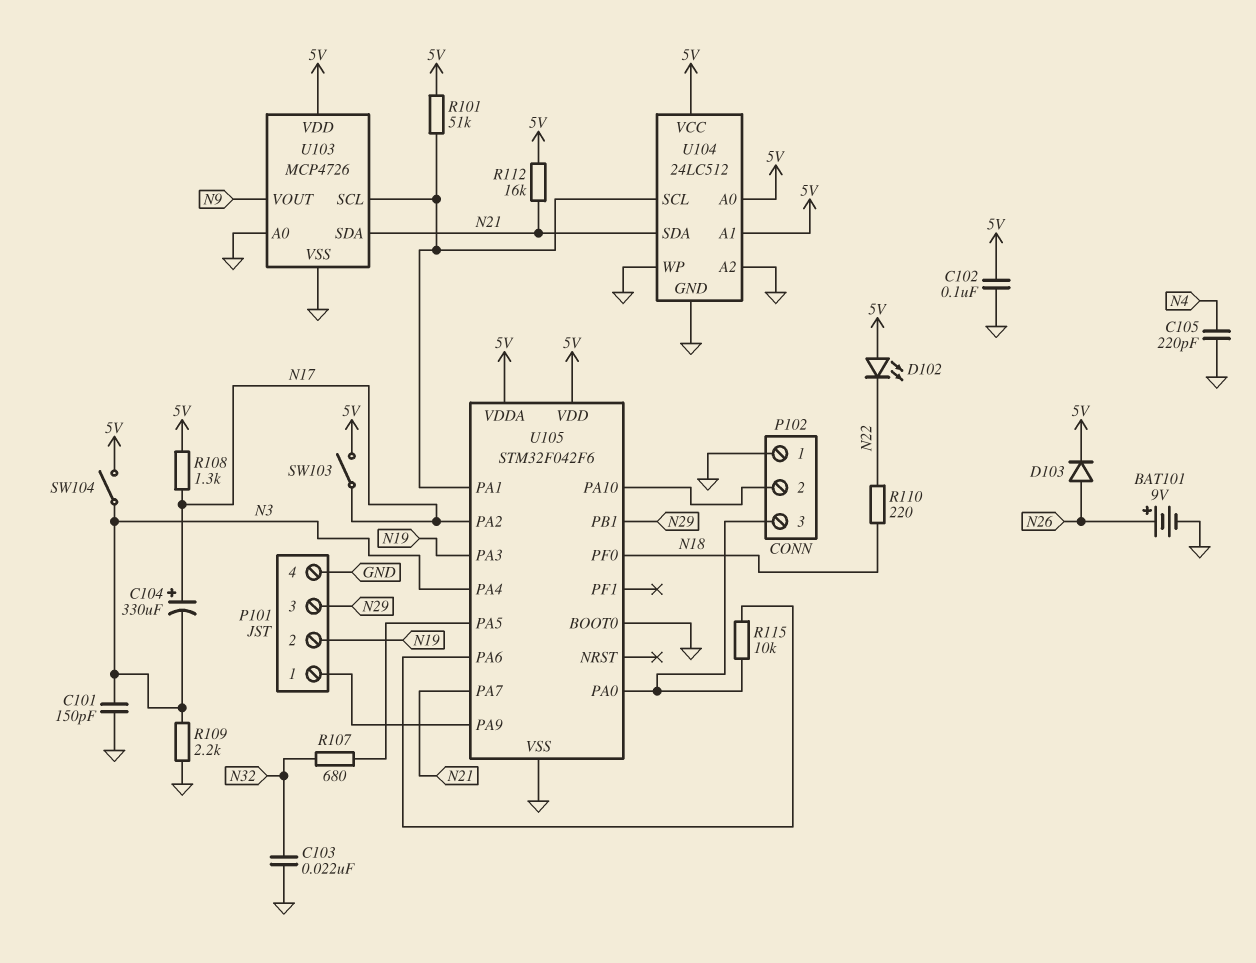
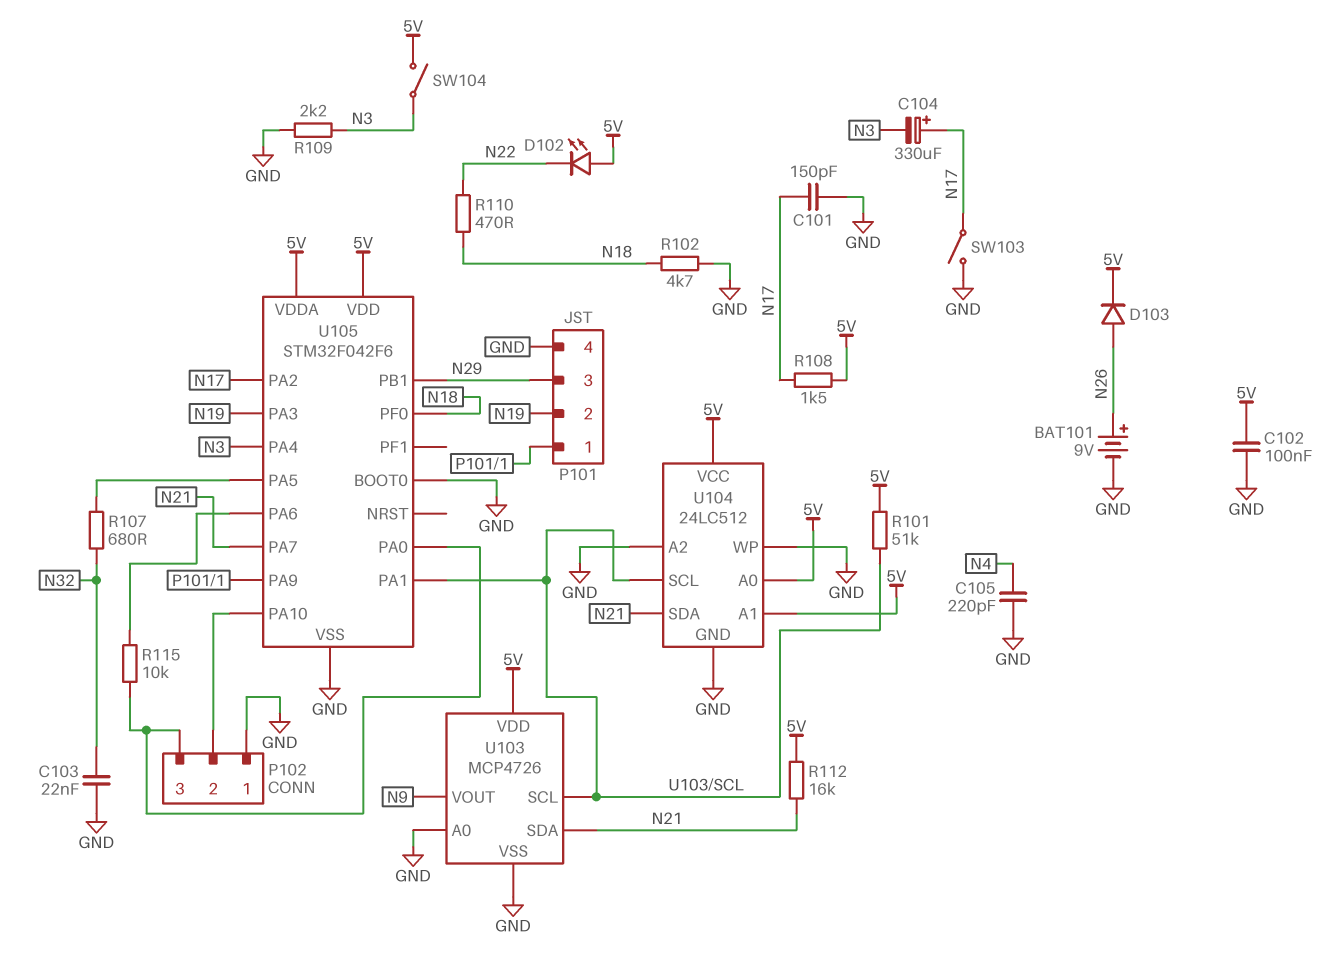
C101: 150pF (GND, N3) -> 150pF (GND, N17)
R102: none -> 4.7k (GND, N18)
R108: 1.3k (5V, N17) -> 1.5k (5V, N17)
R110: 220 (N18, N22) -> 470 (N18, N22)
SW103: switch (5V, N17) -> switch (GND, N17)

